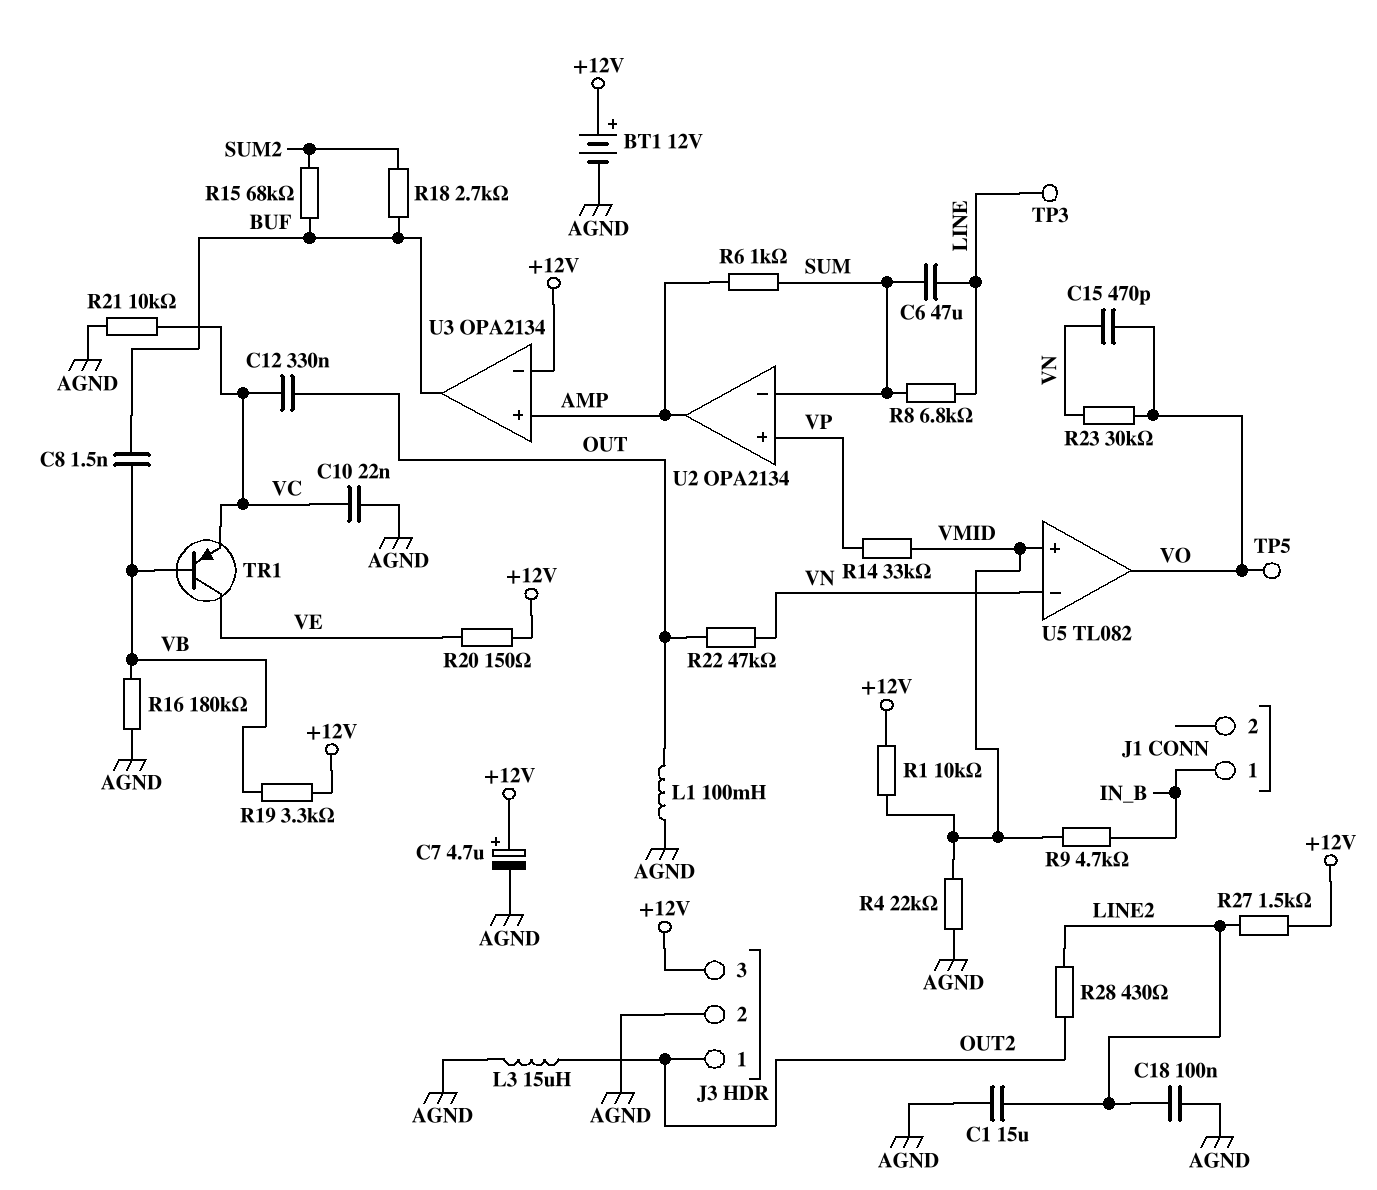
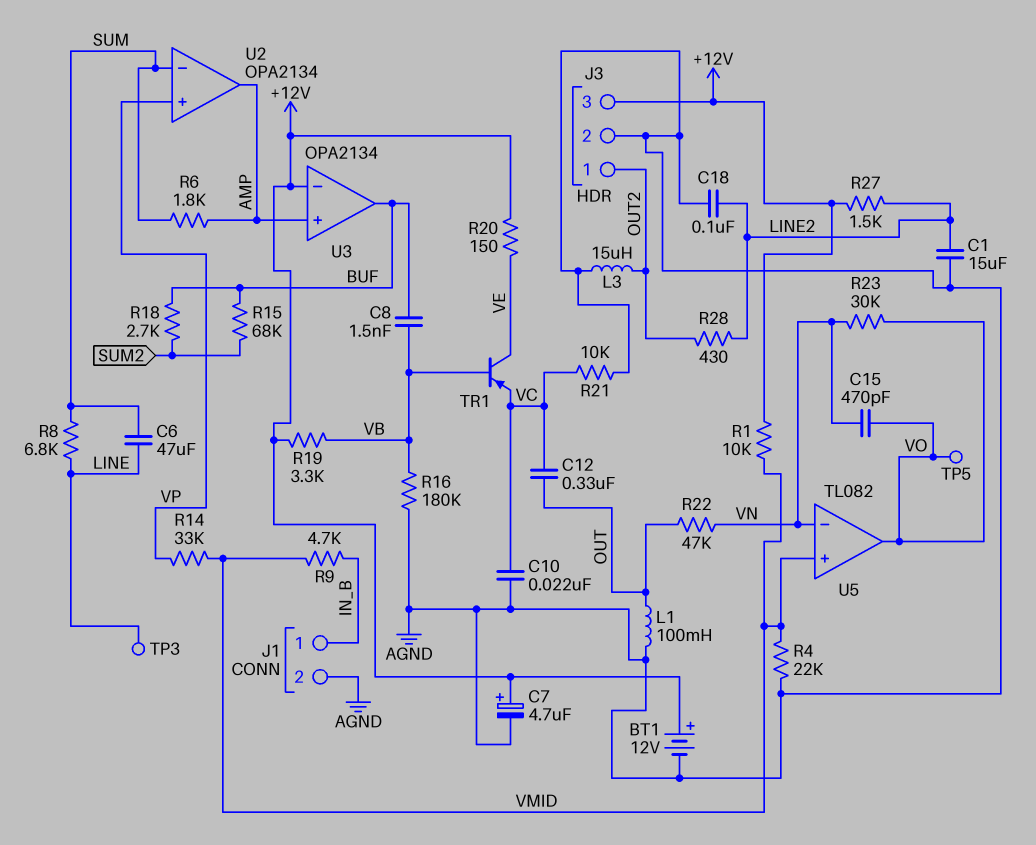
J1 pin 2: none -> AGND
R6: 1k (AMP, SUM) -> 1.8k (AMP, SUM)

